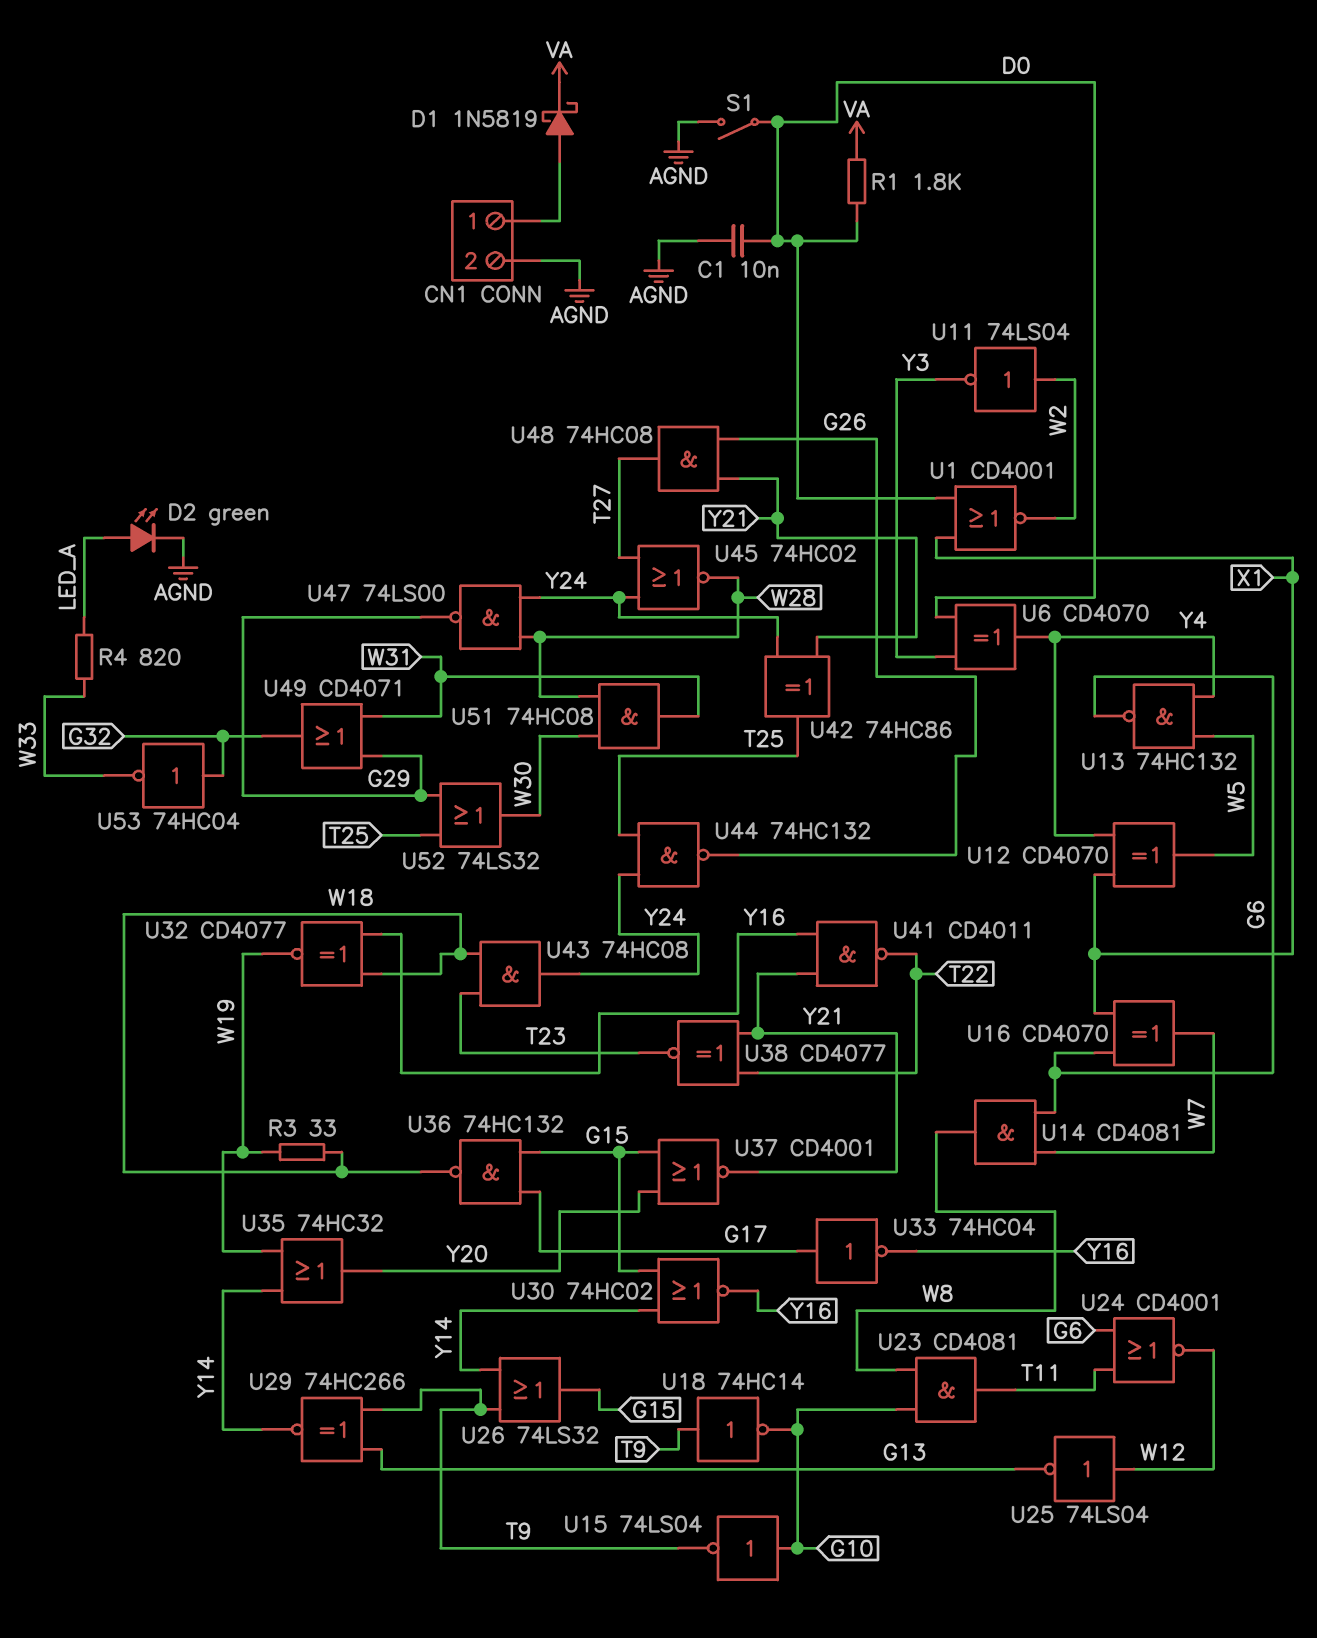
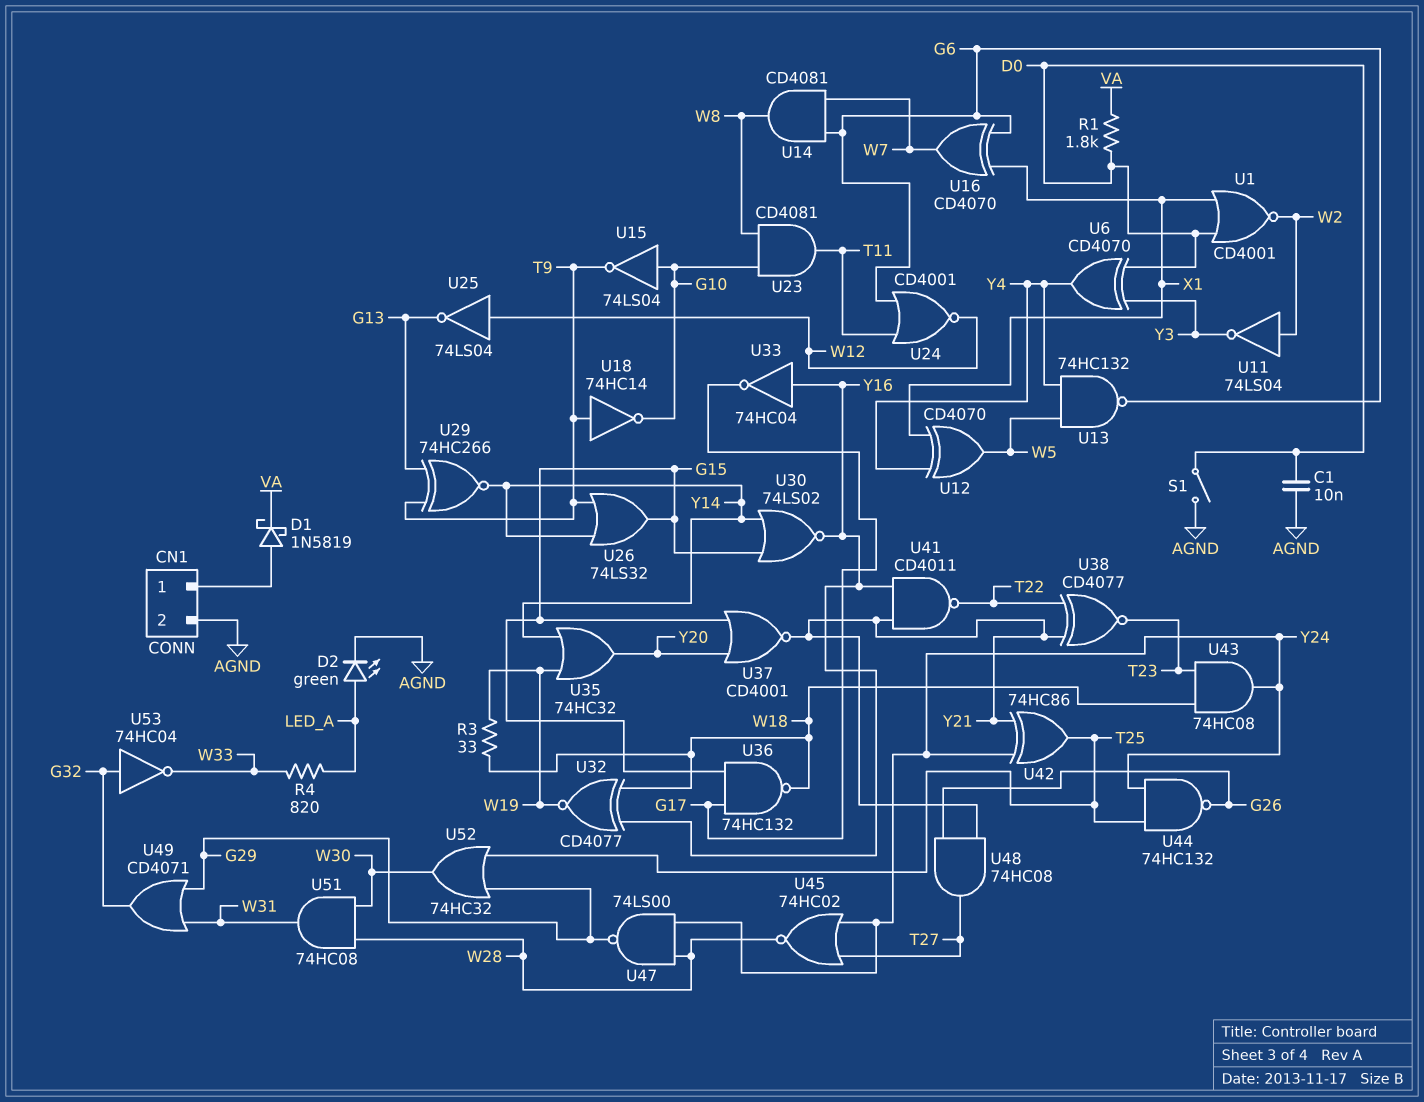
U30: NOR 74HC02 (in G15, in Y14, out Y16) -> NOR 74LS02 (in G15, in Y14, out Y16)
U33: NOT 74HC04 (in G17, out Y16) -> NOT 74HC04 (in Y16, out G17)
U52: OR 74LS32 (in G29, in T25, out W30) -> OR 74HC32 (in G29, in T25, out W30)

